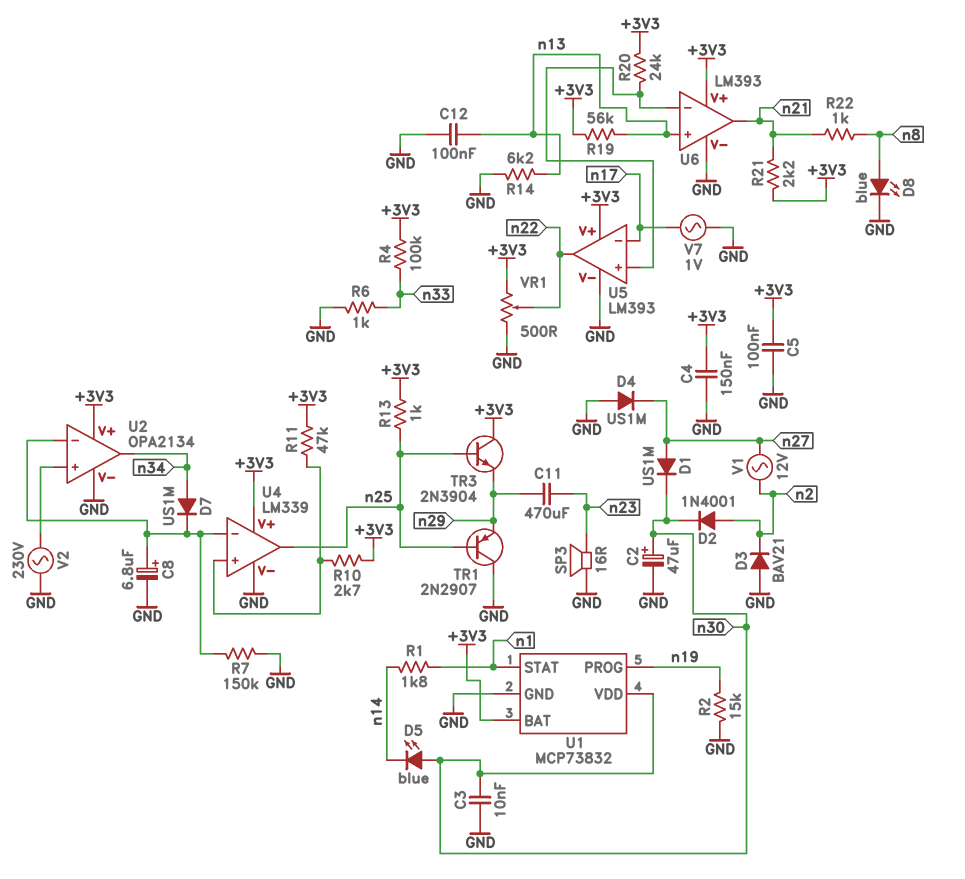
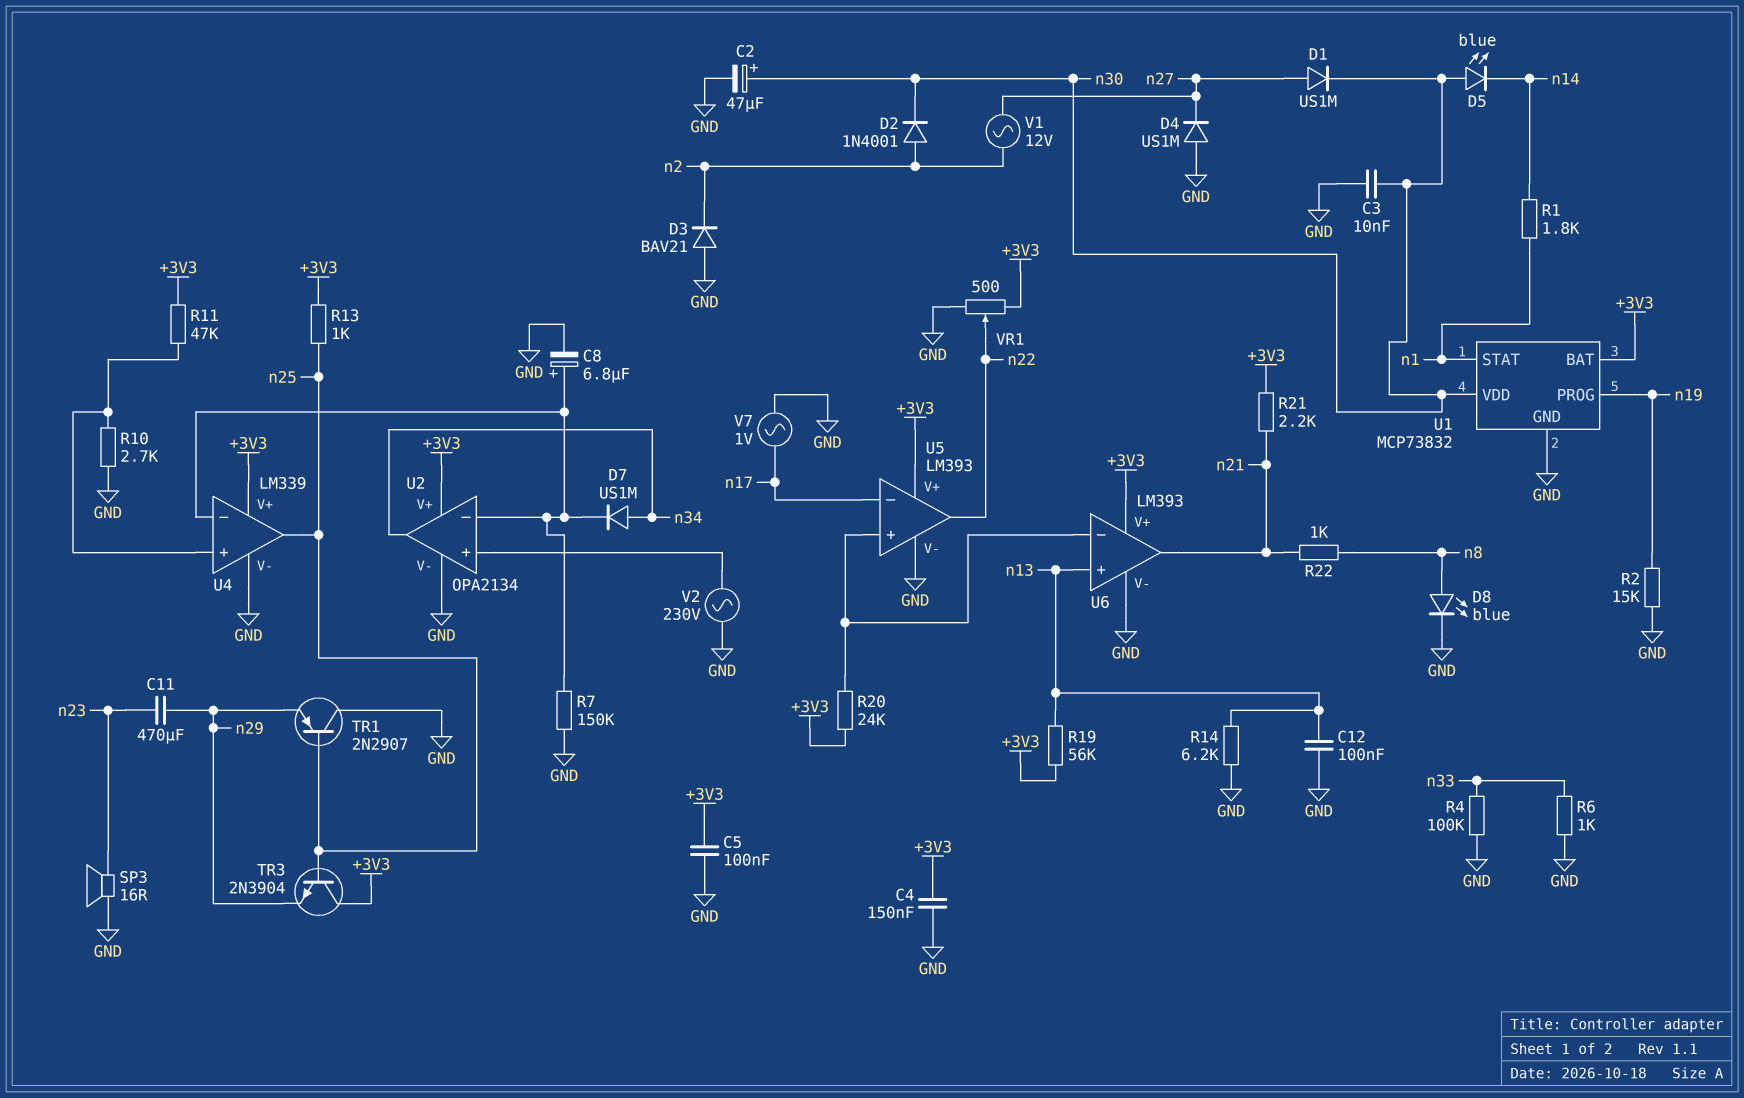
R4: 100k (+3V3, n33) -> 100k (GND, n33)
R10: 2.7k (+3V3, U4/in+) -> 2.7k (GND, U4/in+)

